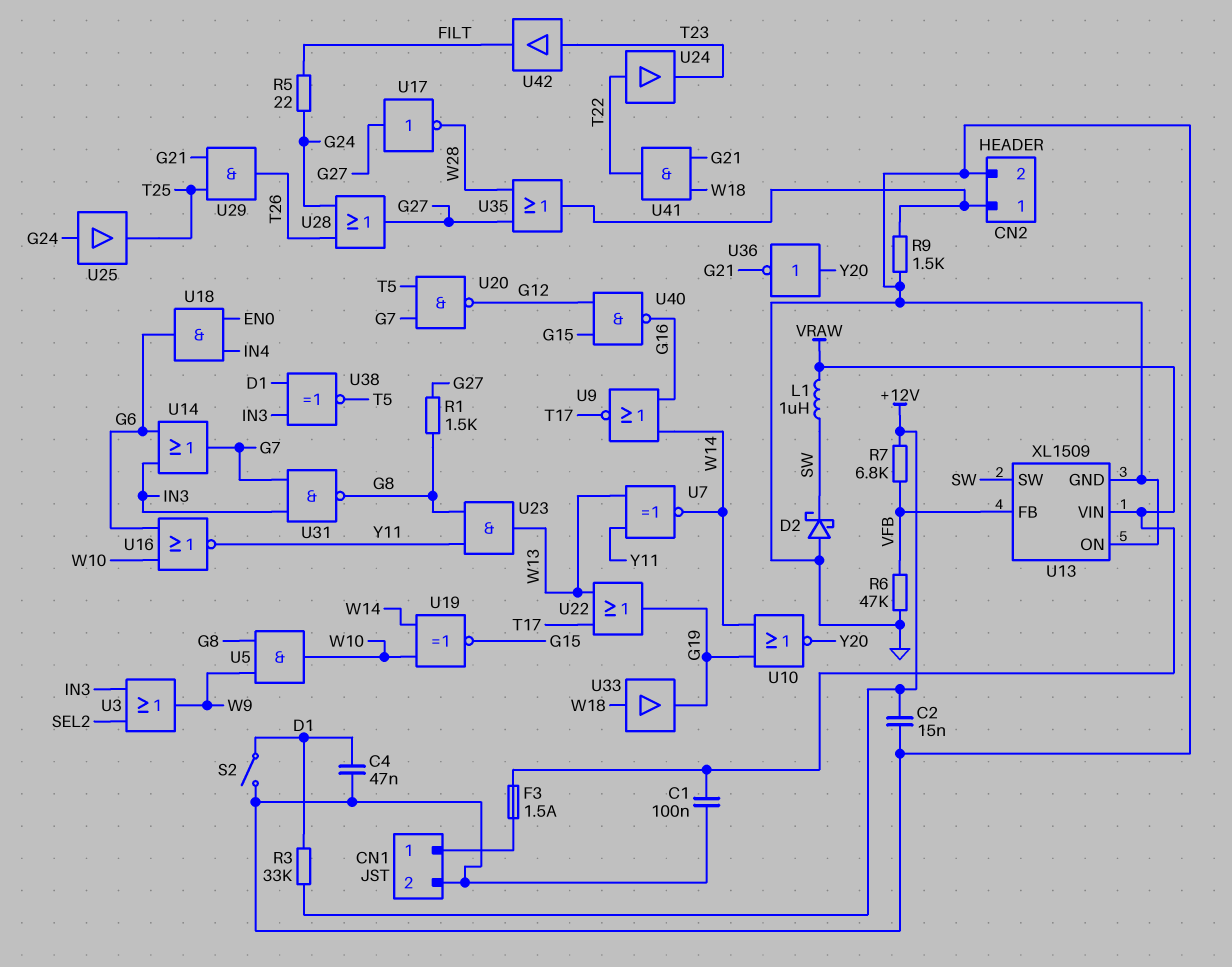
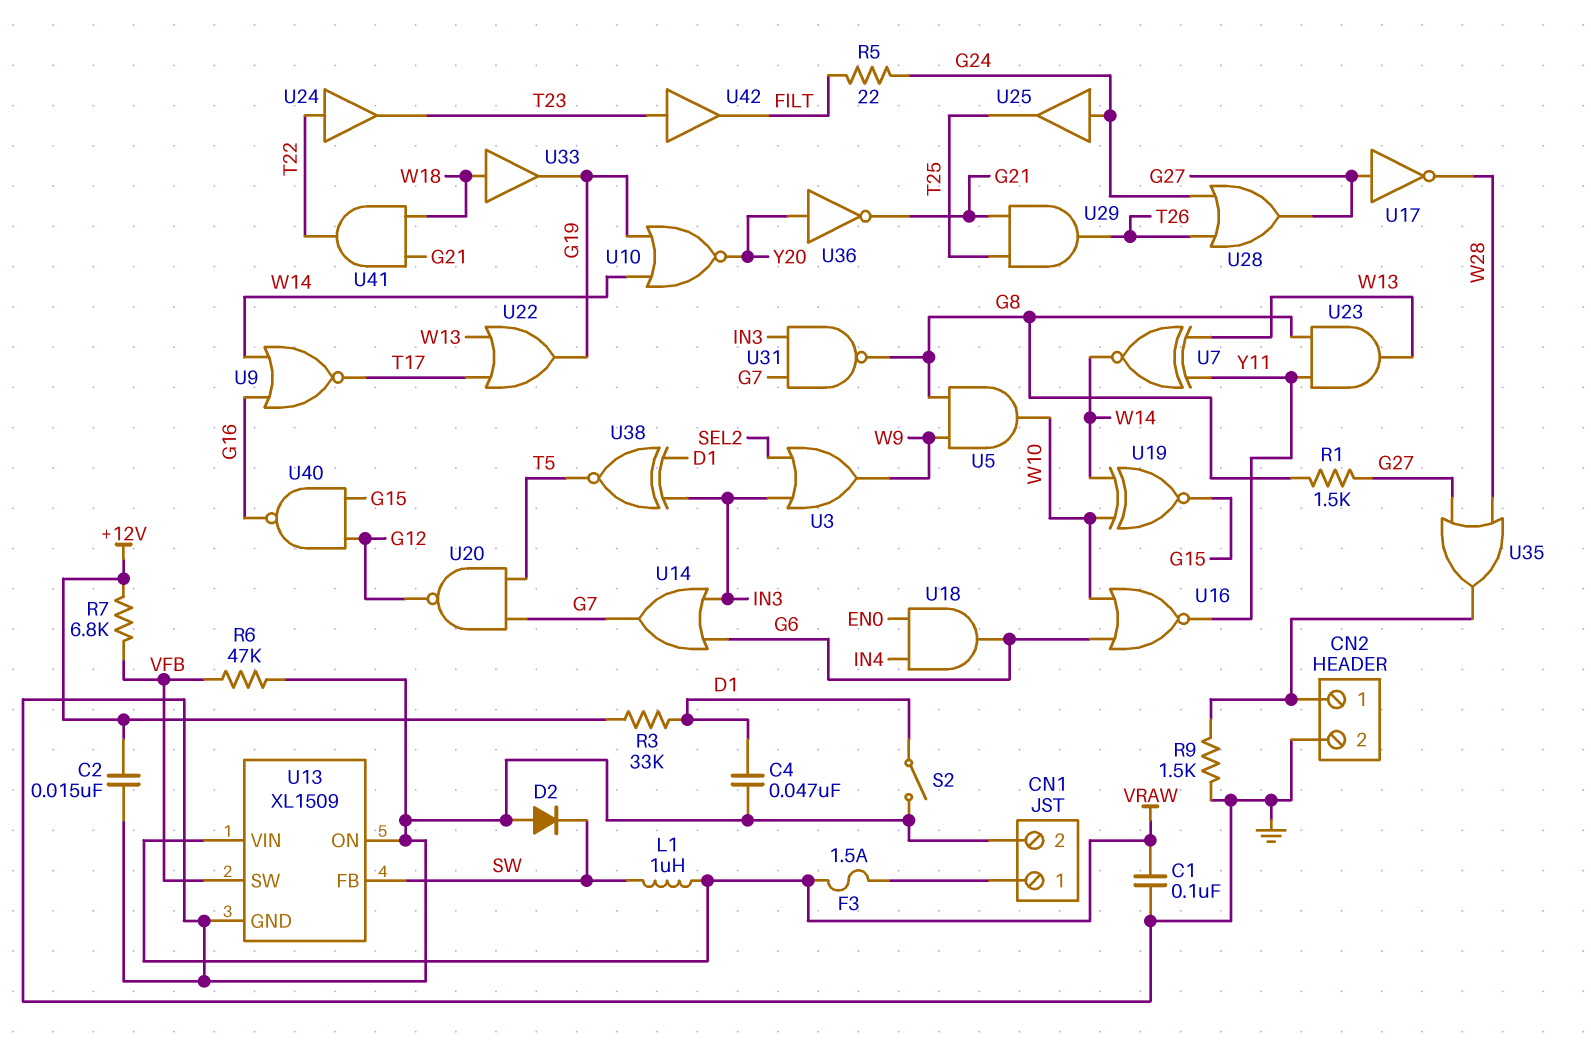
D2: schottky (A GND, K SW) -> diode (A GND, K SW)
U13 pin FB: VFB -> SW
U13 pin SW: SW -> VFB

